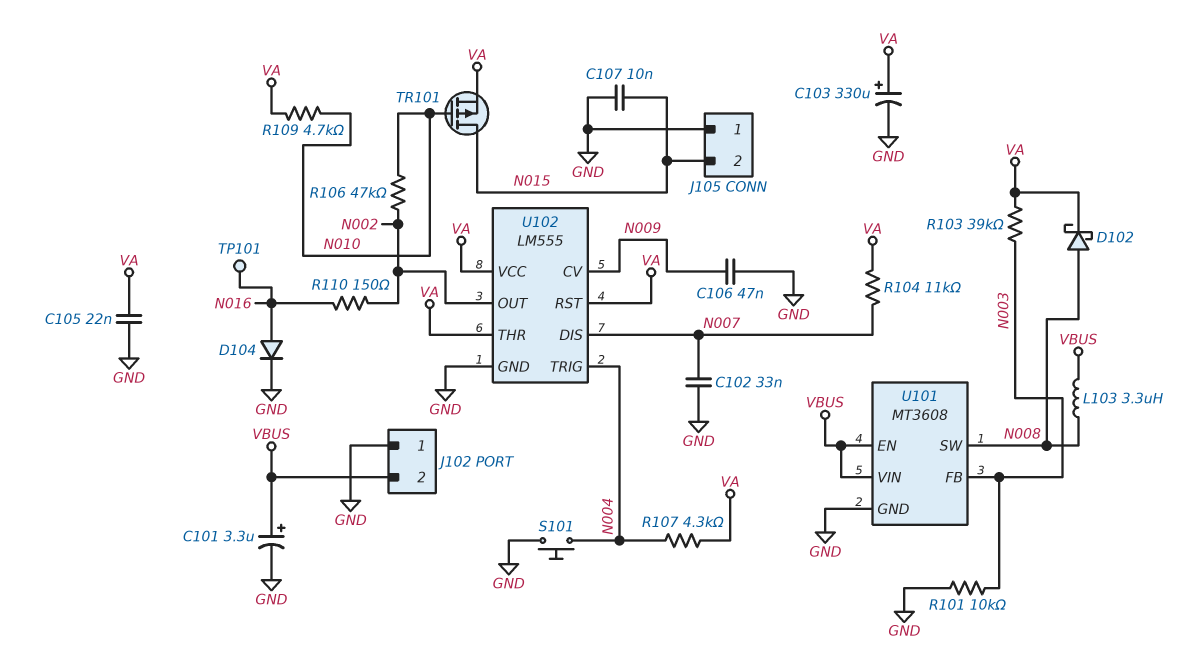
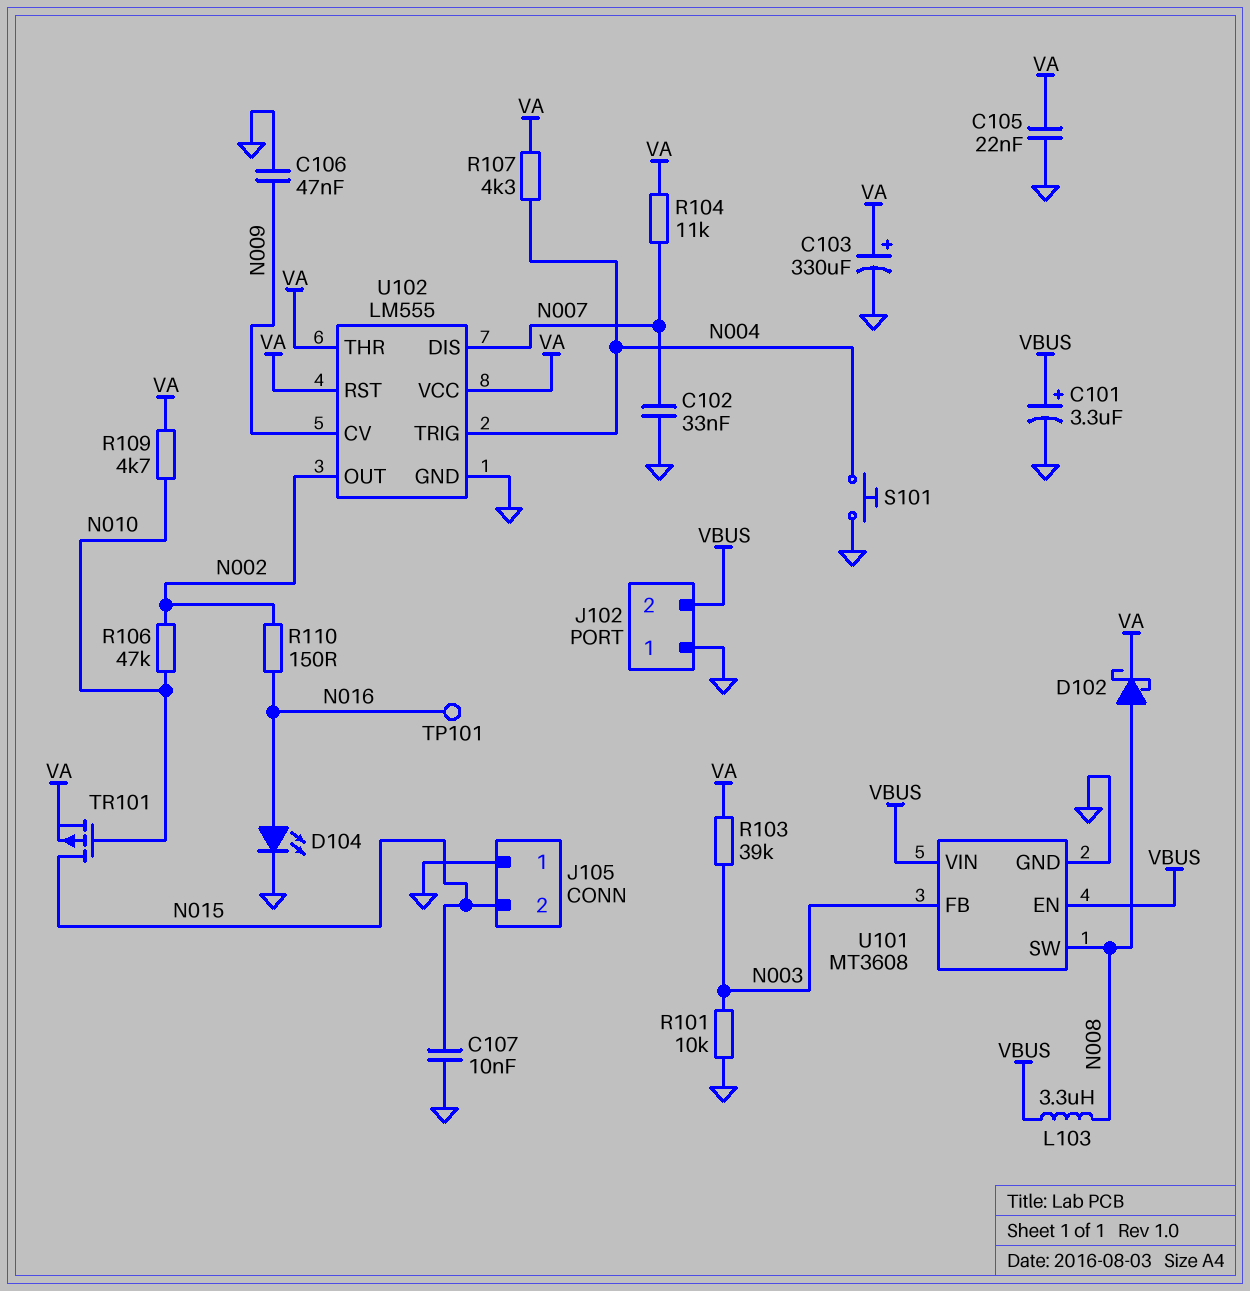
D104: diode (A N016, K GND) -> LED (A N016, K GND)

